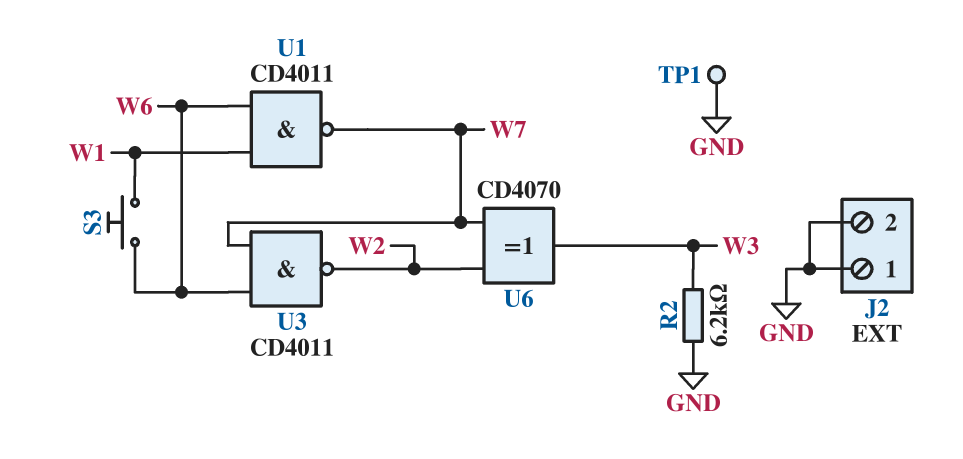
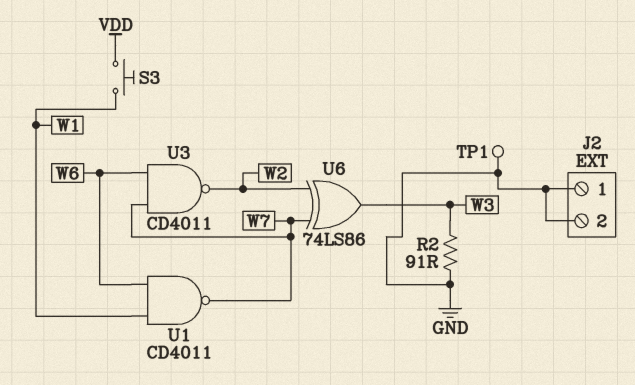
R2: 6.2k (GND, W3) -> 91 (GND, W3)
S3: button (W1, W6) -> button (VDD, W1)
U6: XOR CD4070 (in W2, in W7, out W3) -> XOR 74LS86 (in W2, in W7, out W3)

